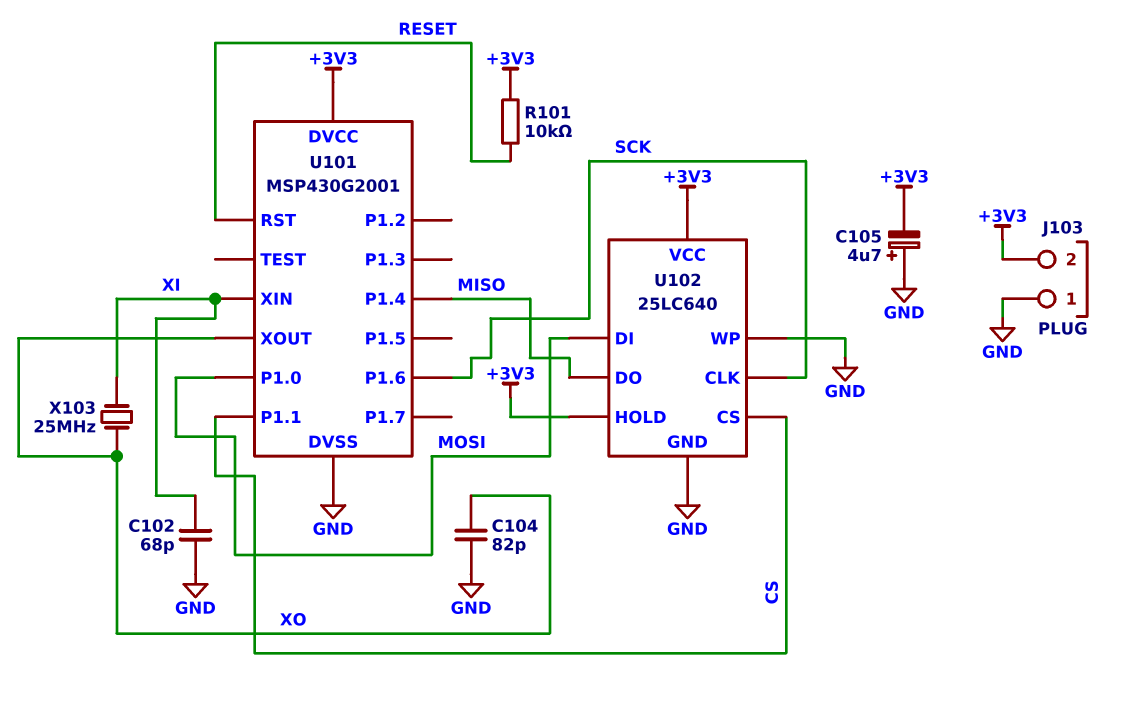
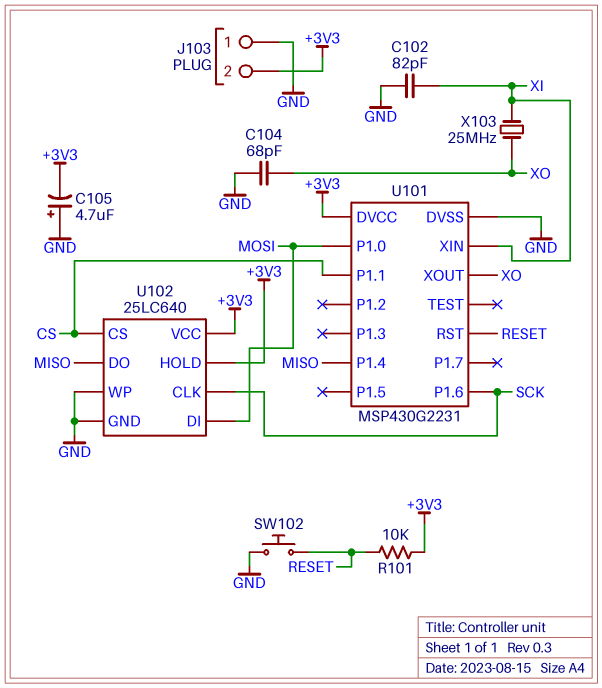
C102: 68pF (GND, XI) -> 82pF (GND, XI)
C104: 82pF (GND, XO) -> 68pF (GND, XO)
SW102: none -> button (GND, RESET)
U101: MSP430G2001 -> MSP430G2231

